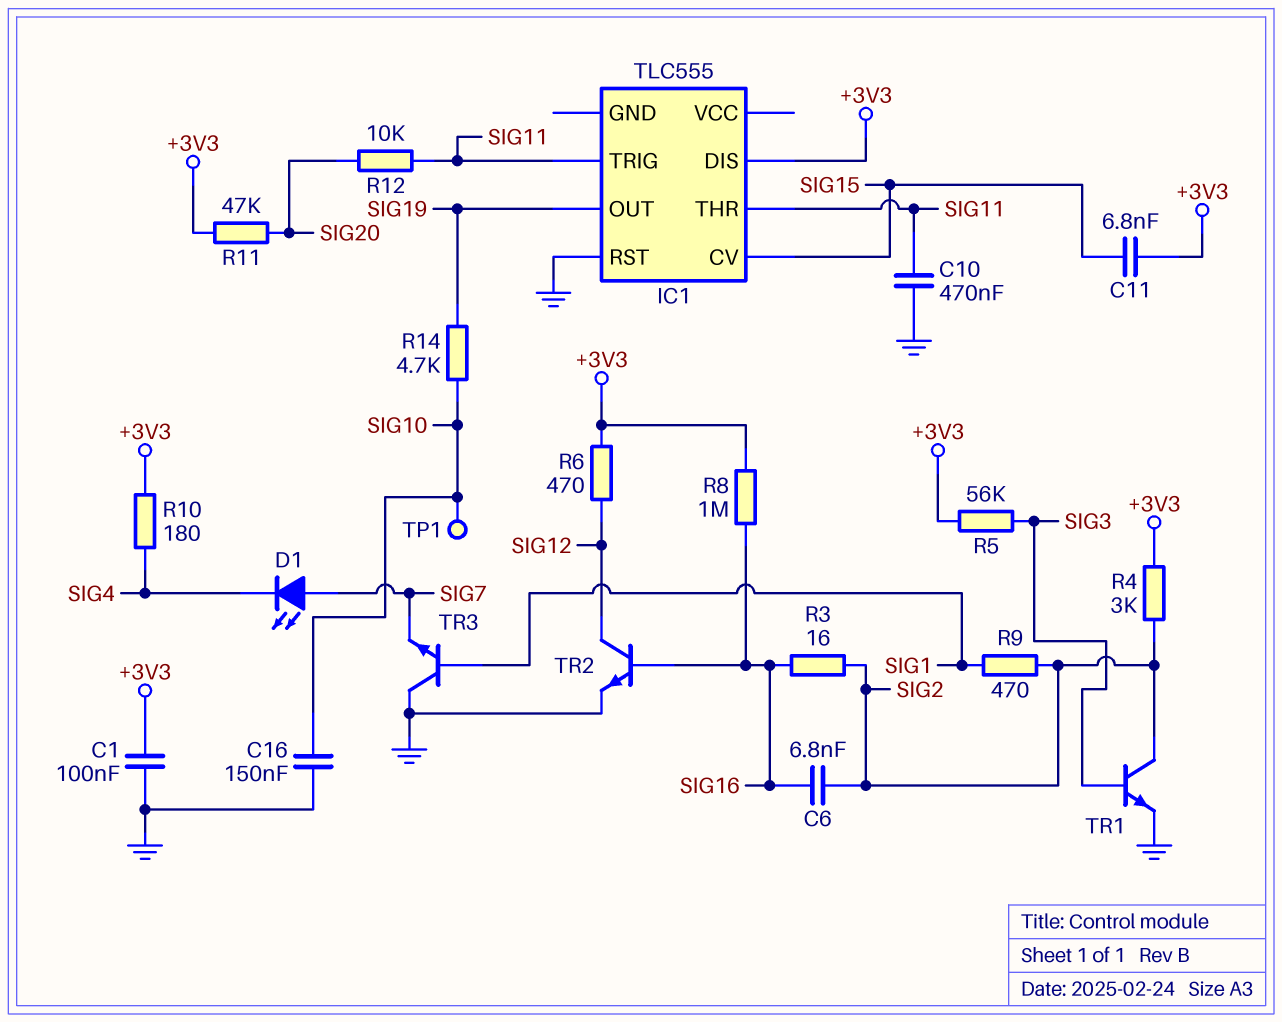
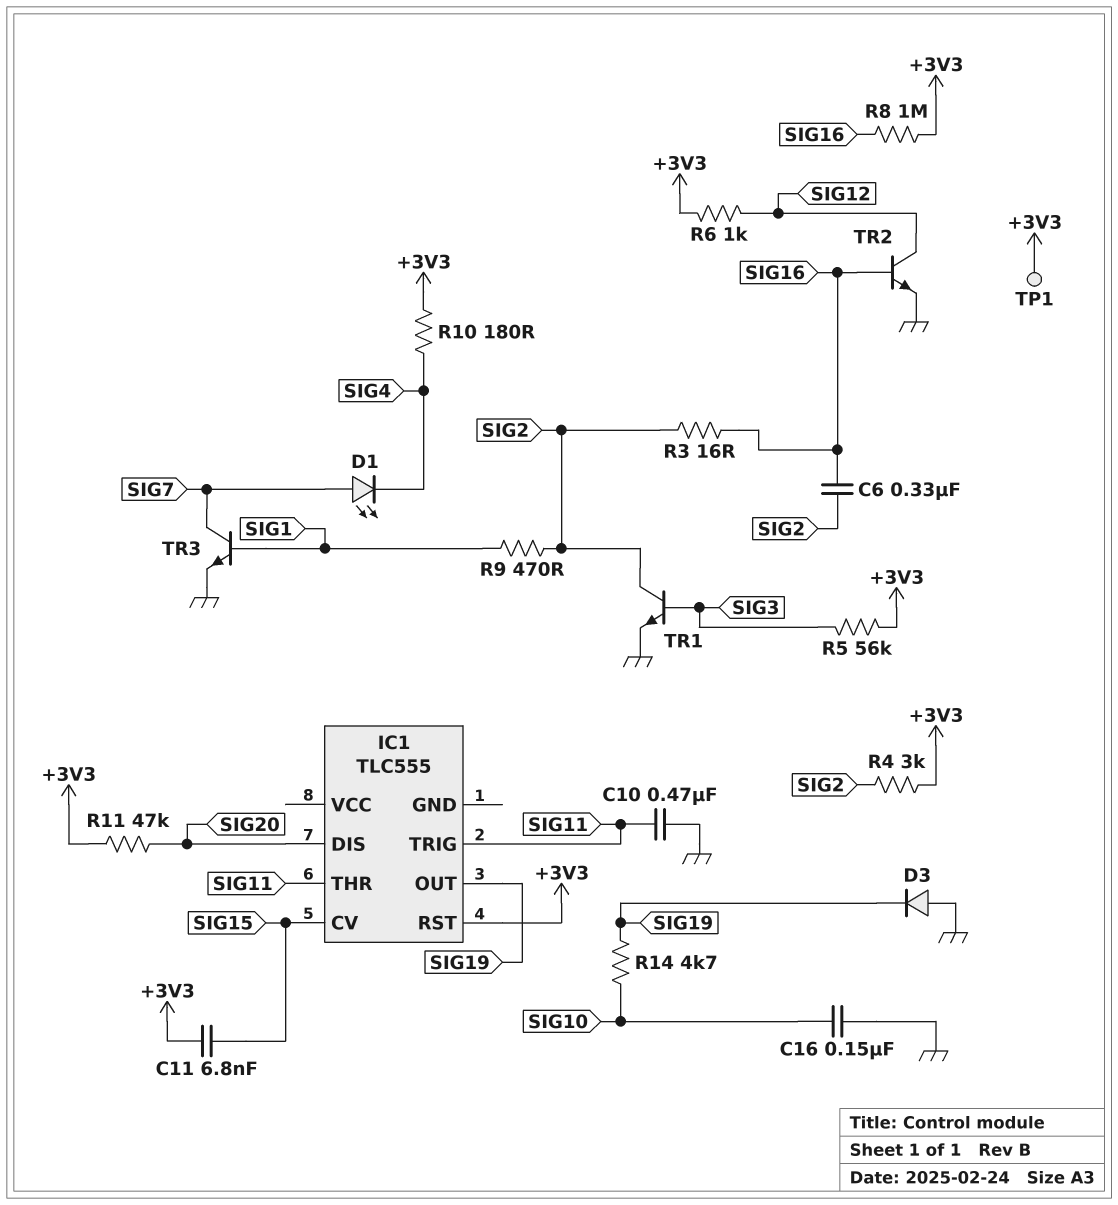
C1: 100nF (+3V3, GND) -> none
C6: 6.8nF (SIG2, SIG16) -> 330nF (SIG2, SIG16)
D3: none -> diode (A GND, K SIG19)
IC1 pin DIS: +3V3 -> SIG20
IC1 pin RST: GND -> +3V3
R6: 470 (+3V3, SIG12) -> 1k (+3V3, SIG12)
R12: 10k (SIG11, SIG20) -> none
TP1: test point (SIG10) -> test point (+3V3)
TR3: NPN (B SIG1, C GND, E SIG7) -> NPN (B SIG1, C SIG7, E GND)

